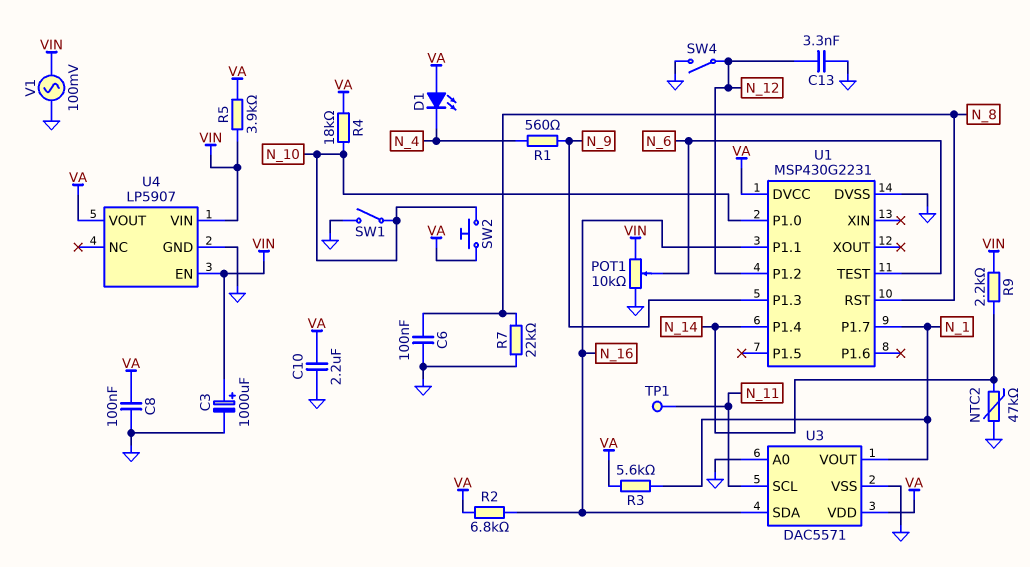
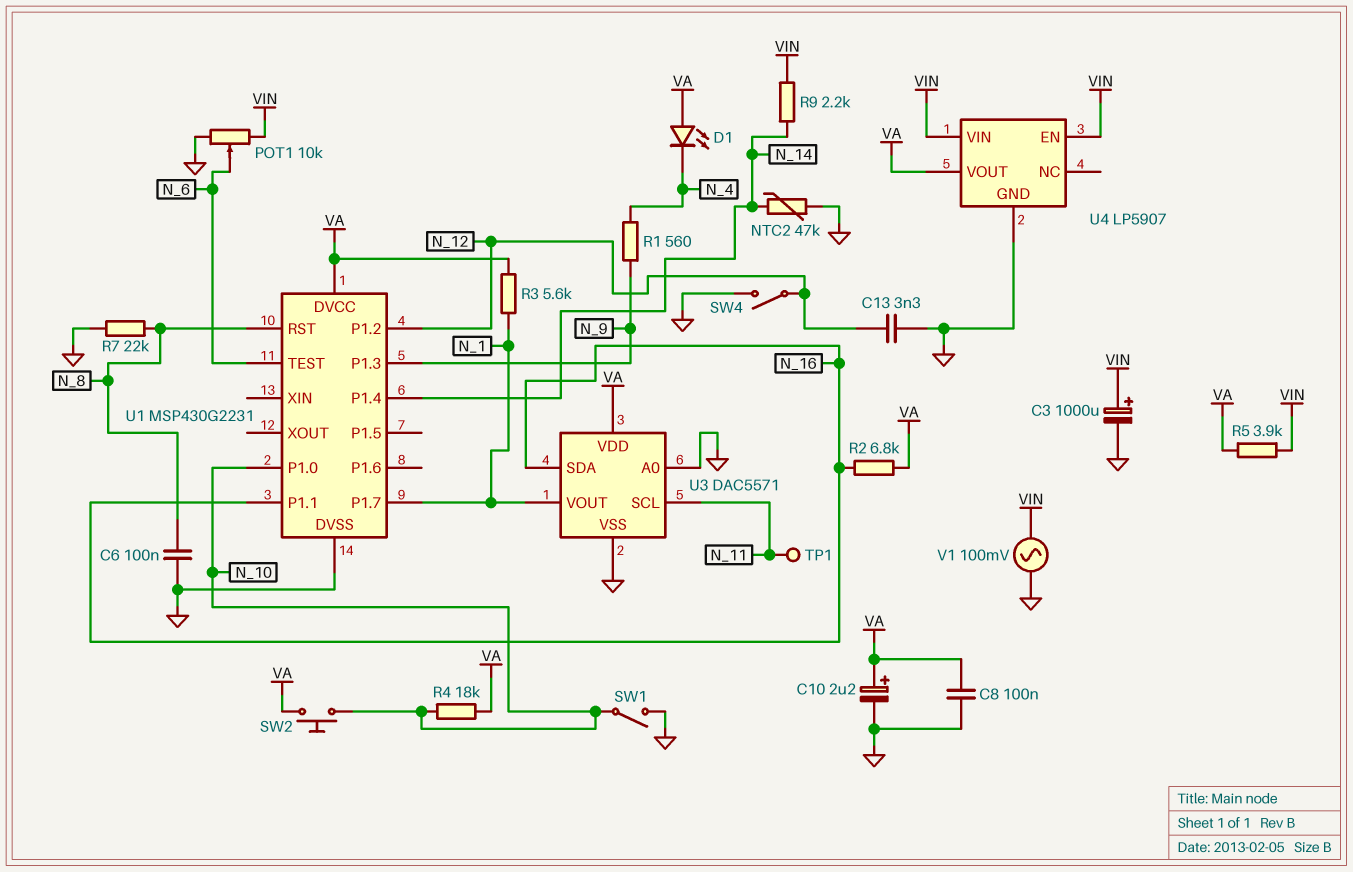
C10: 2.2uF (GND, VA) -> 2.2uF (plus VA, minus GND)

